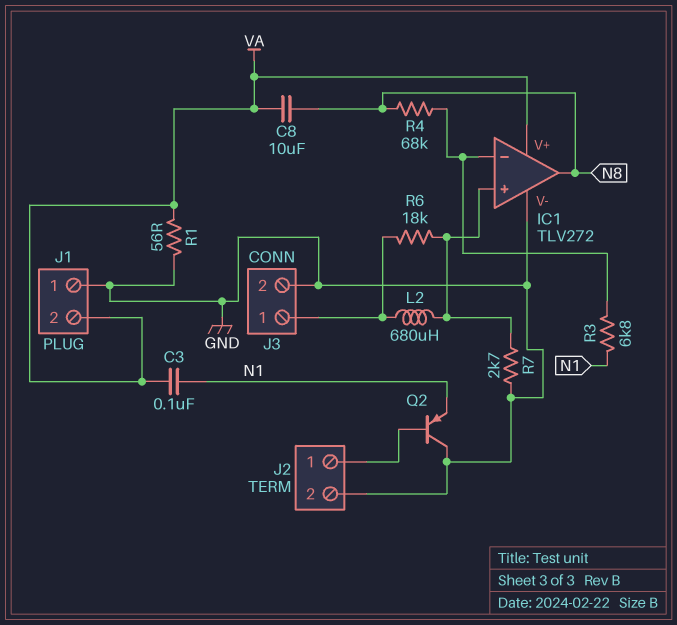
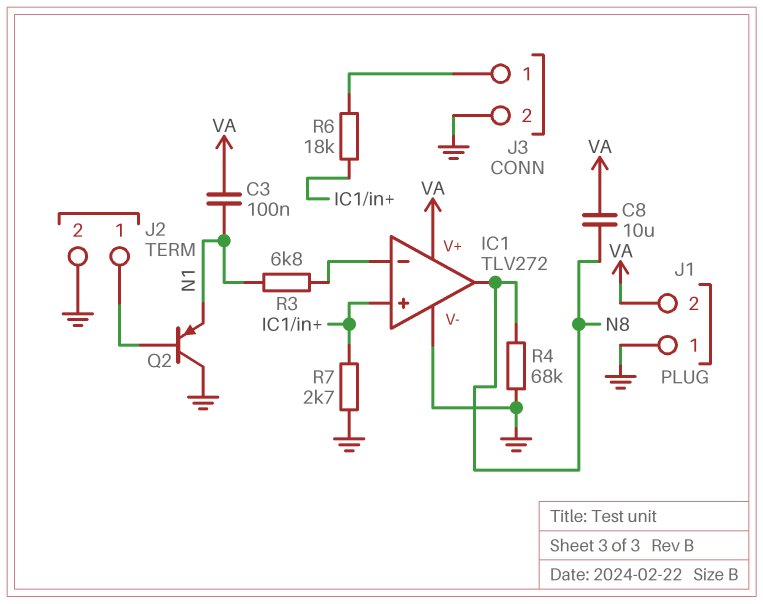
L2: 680uH (IC1/in+, J3/1) -> none
R1: 56 (GND, VA) -> none
R4: 68k (IC1/in-, N8) -> 68k (GND, N8)

